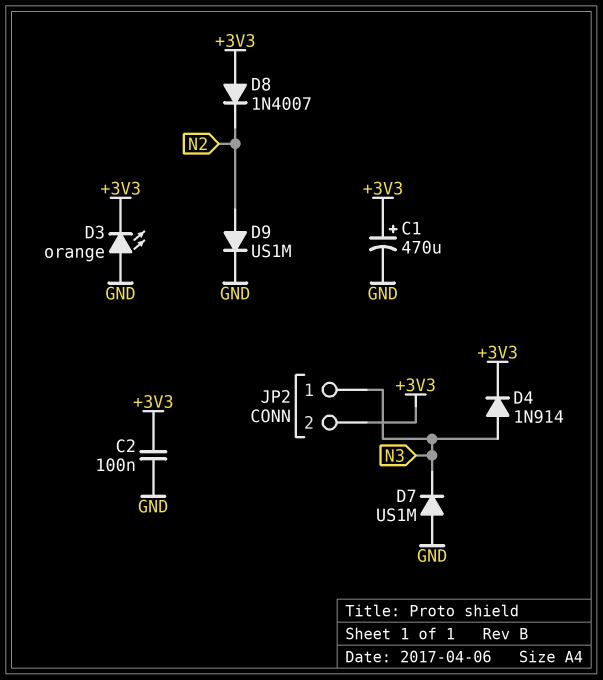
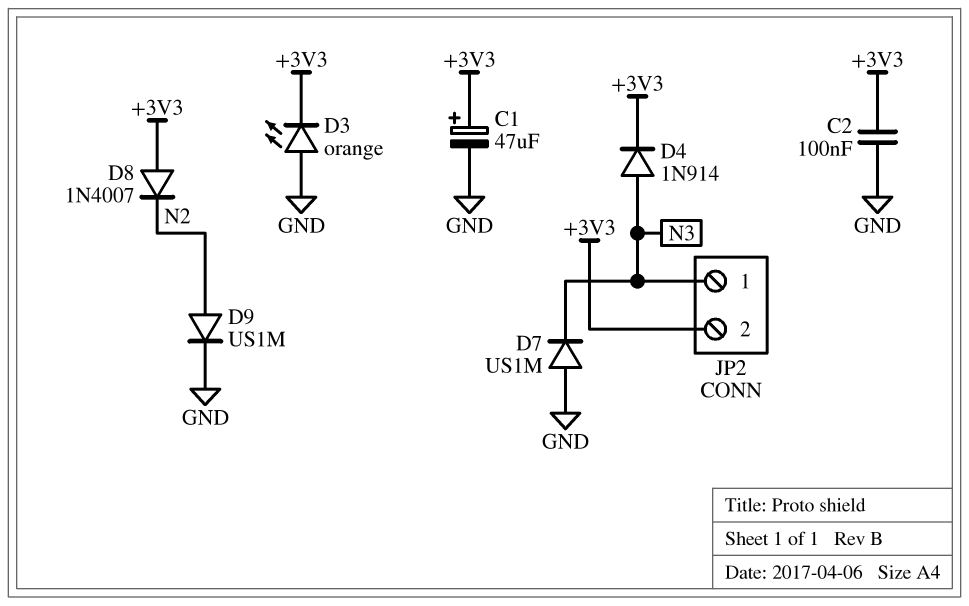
C1: 470uF (plus +3V3, minus GND) -> 47uF (plus +3V3, minus GND)

